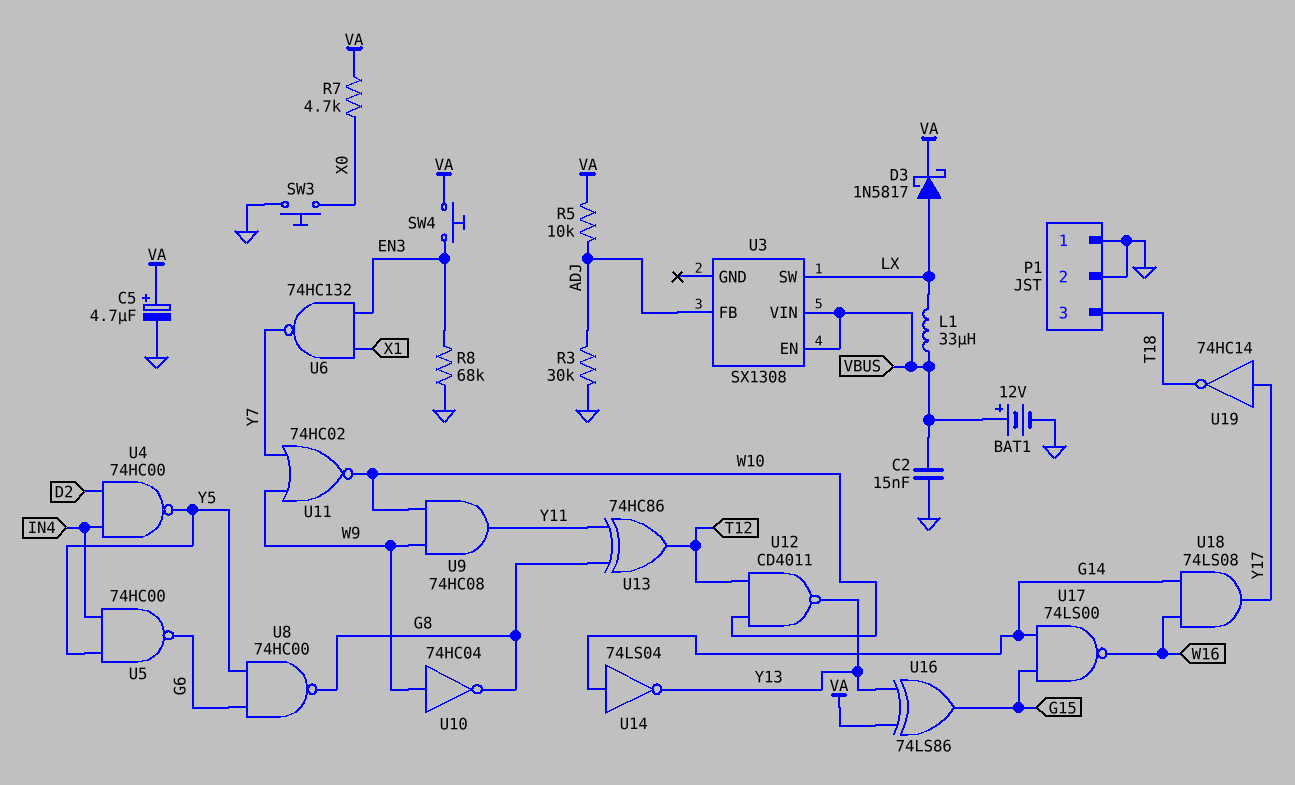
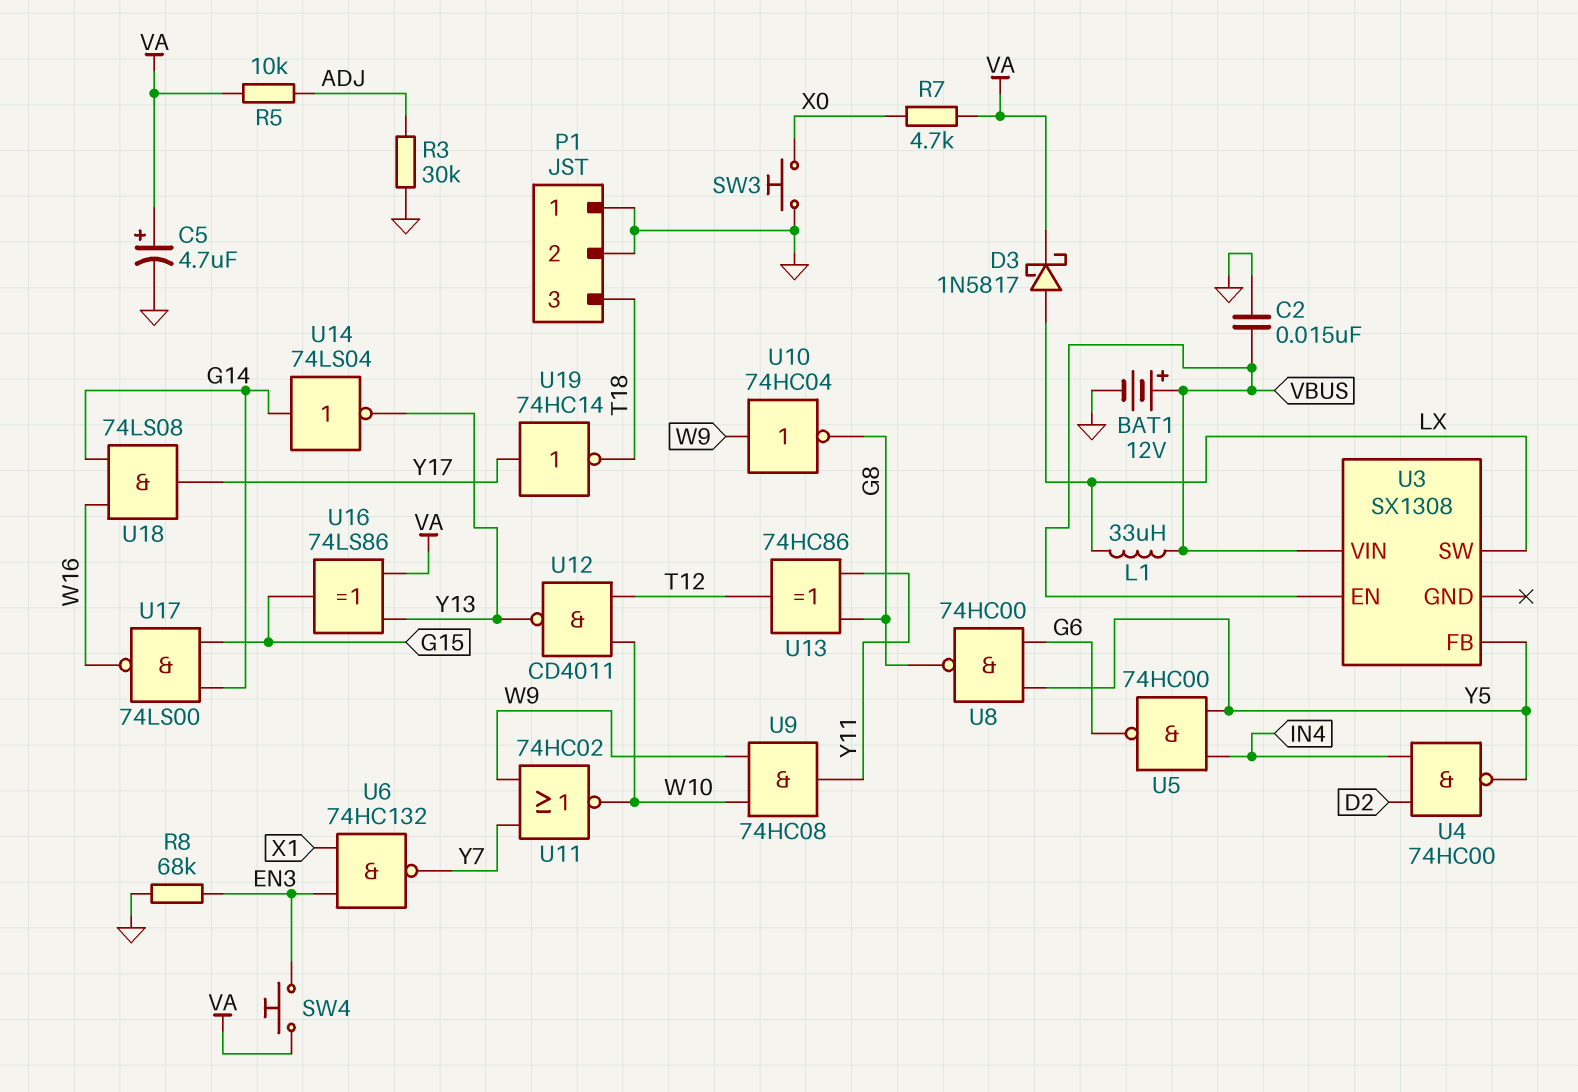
U3 pin FB: ADJ -> Y5

